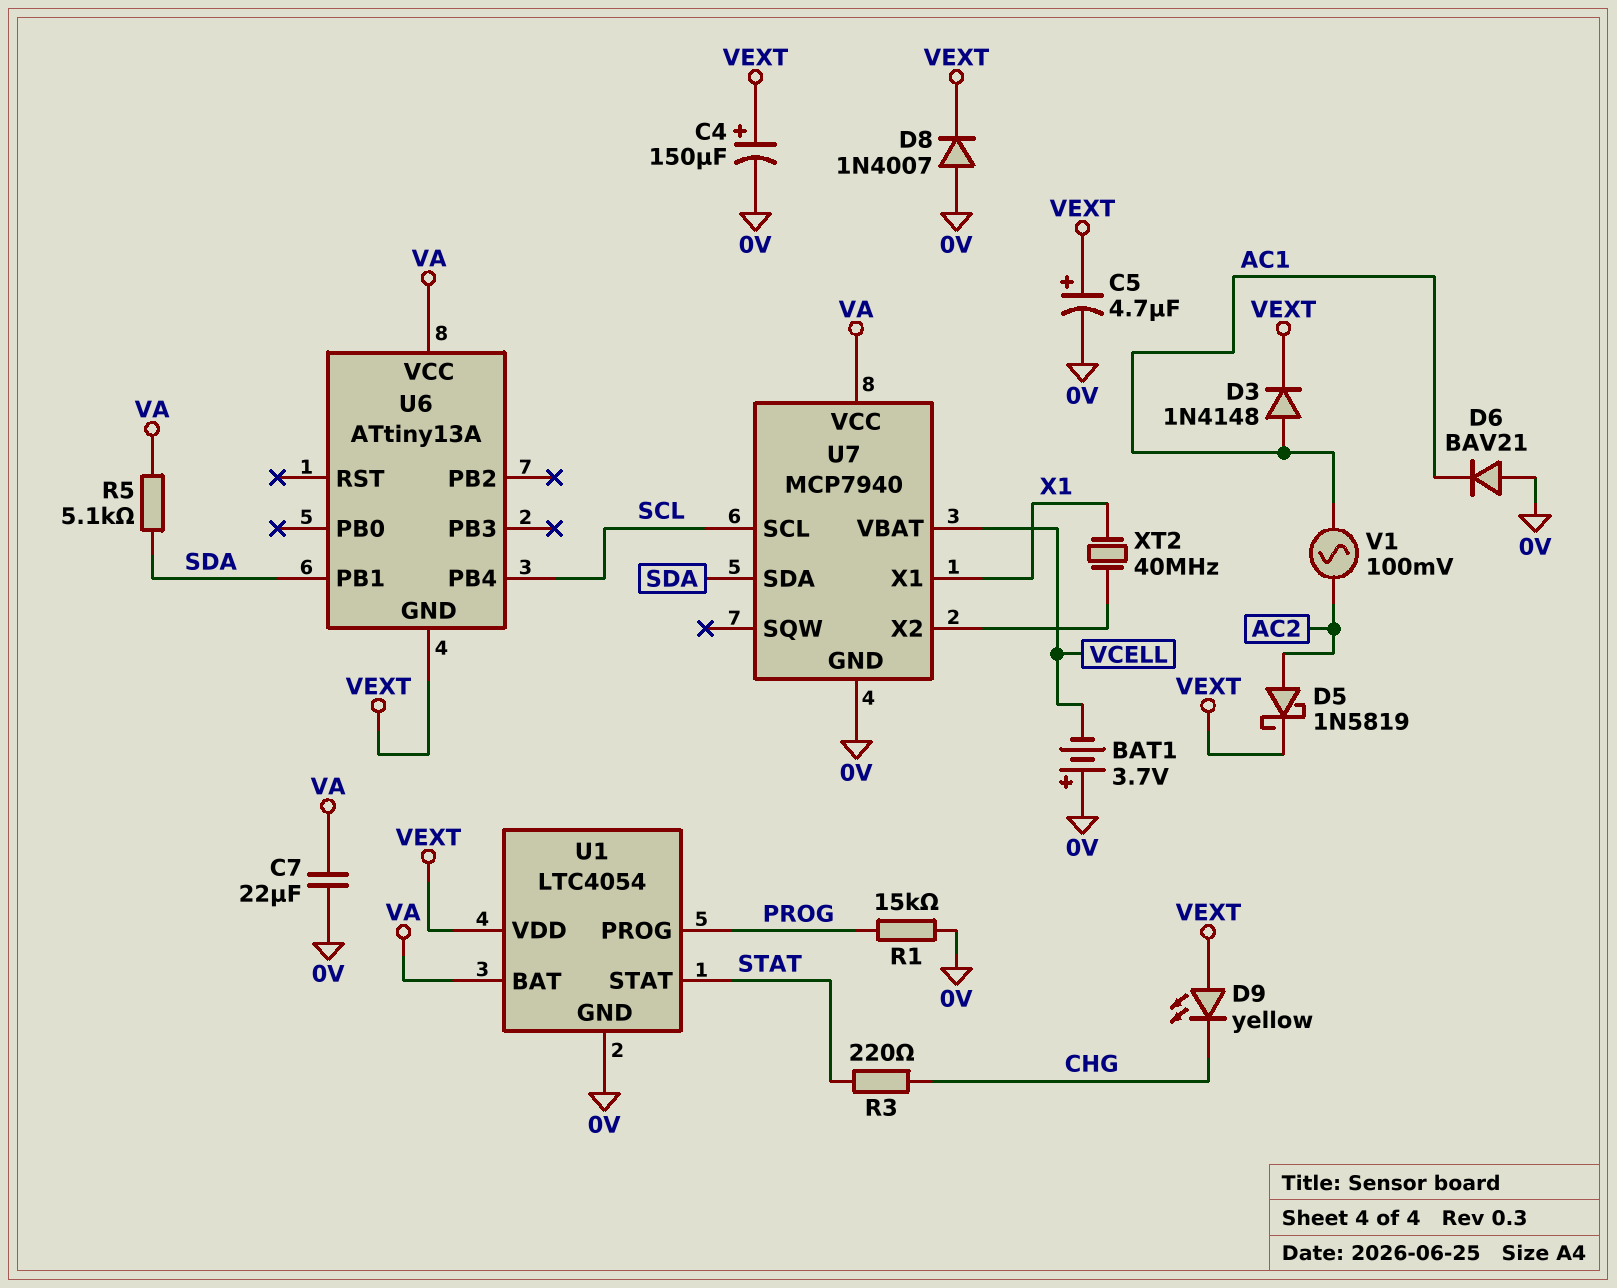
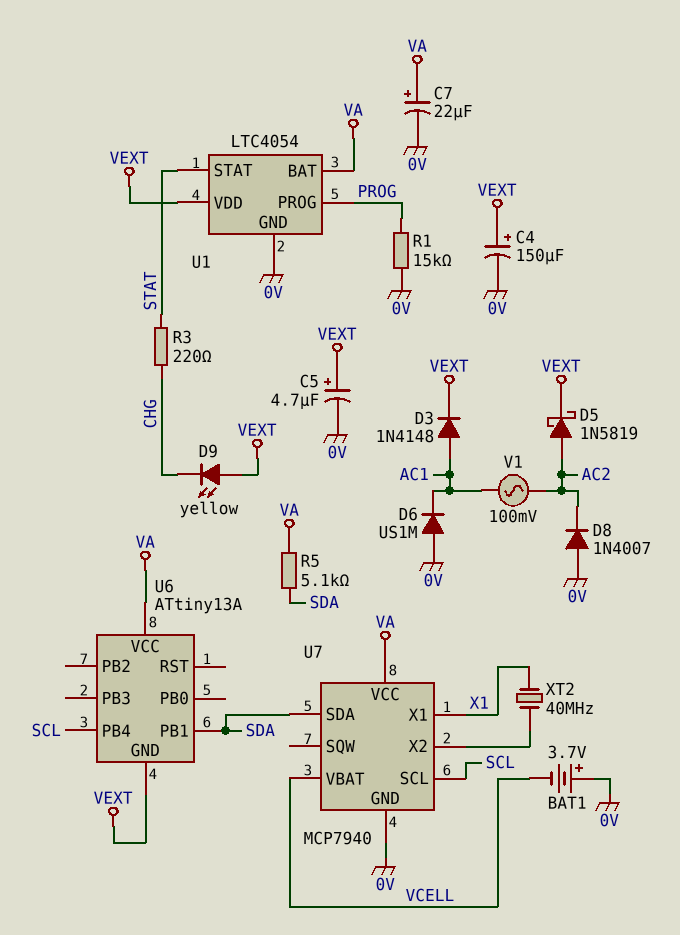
C7: 22uF (0V, VA) -> 22uF (plus VA, minus 0V)
D6: diode BAV21 (A 0V, K AC1) -> diode US1M (A 0V, K AC1)
D8: diode 1N4007 (A 0V, K VEXT) -> diode 1N4007 (A 0V, K AC2)

